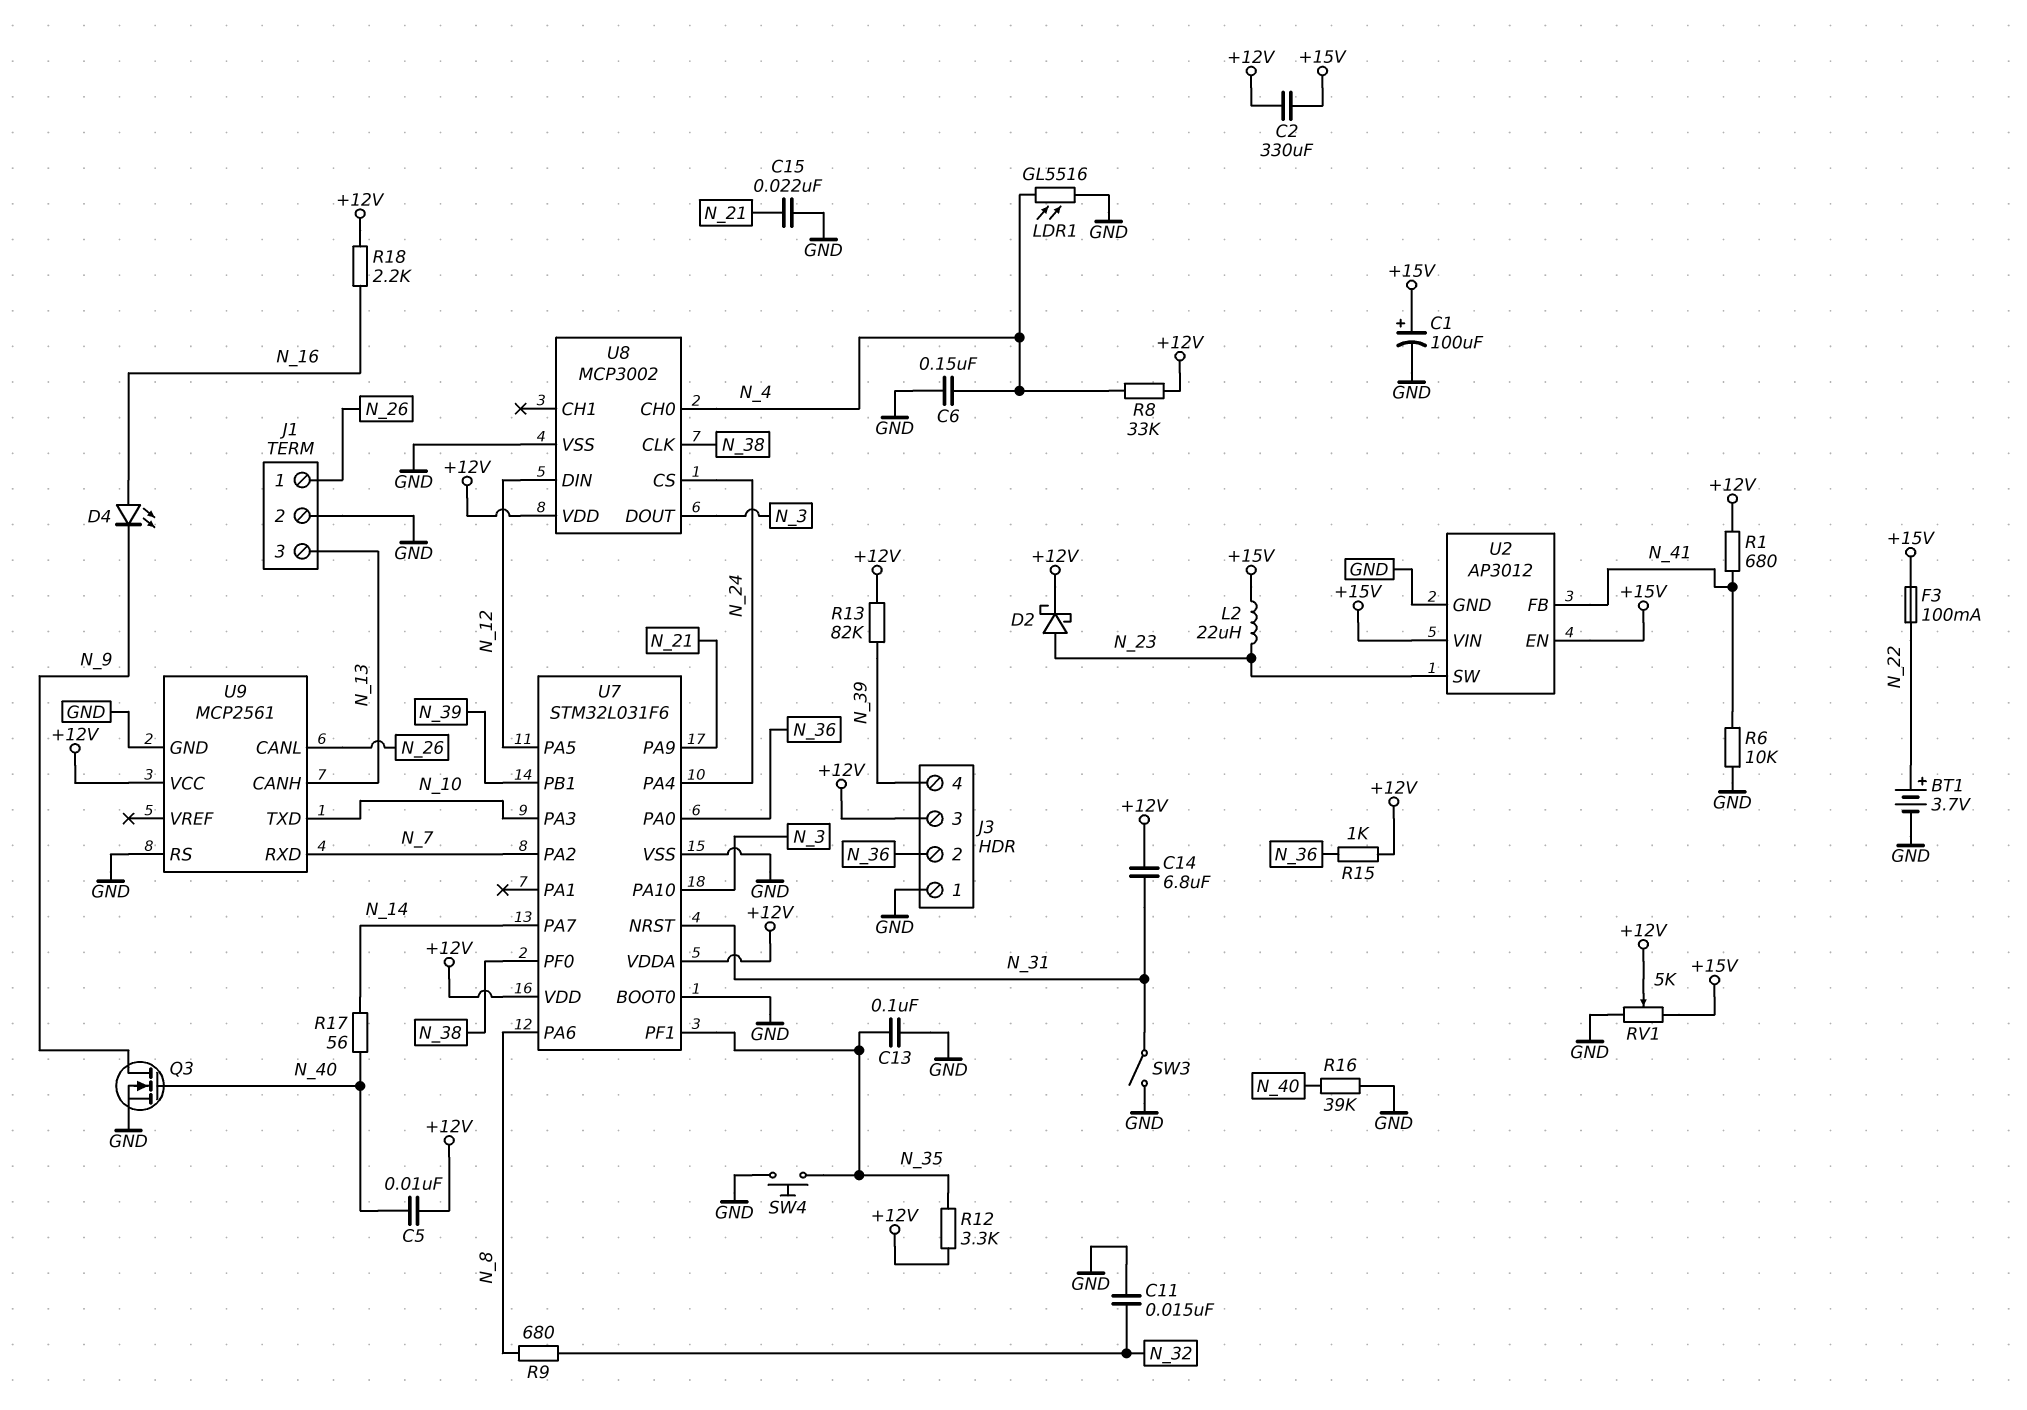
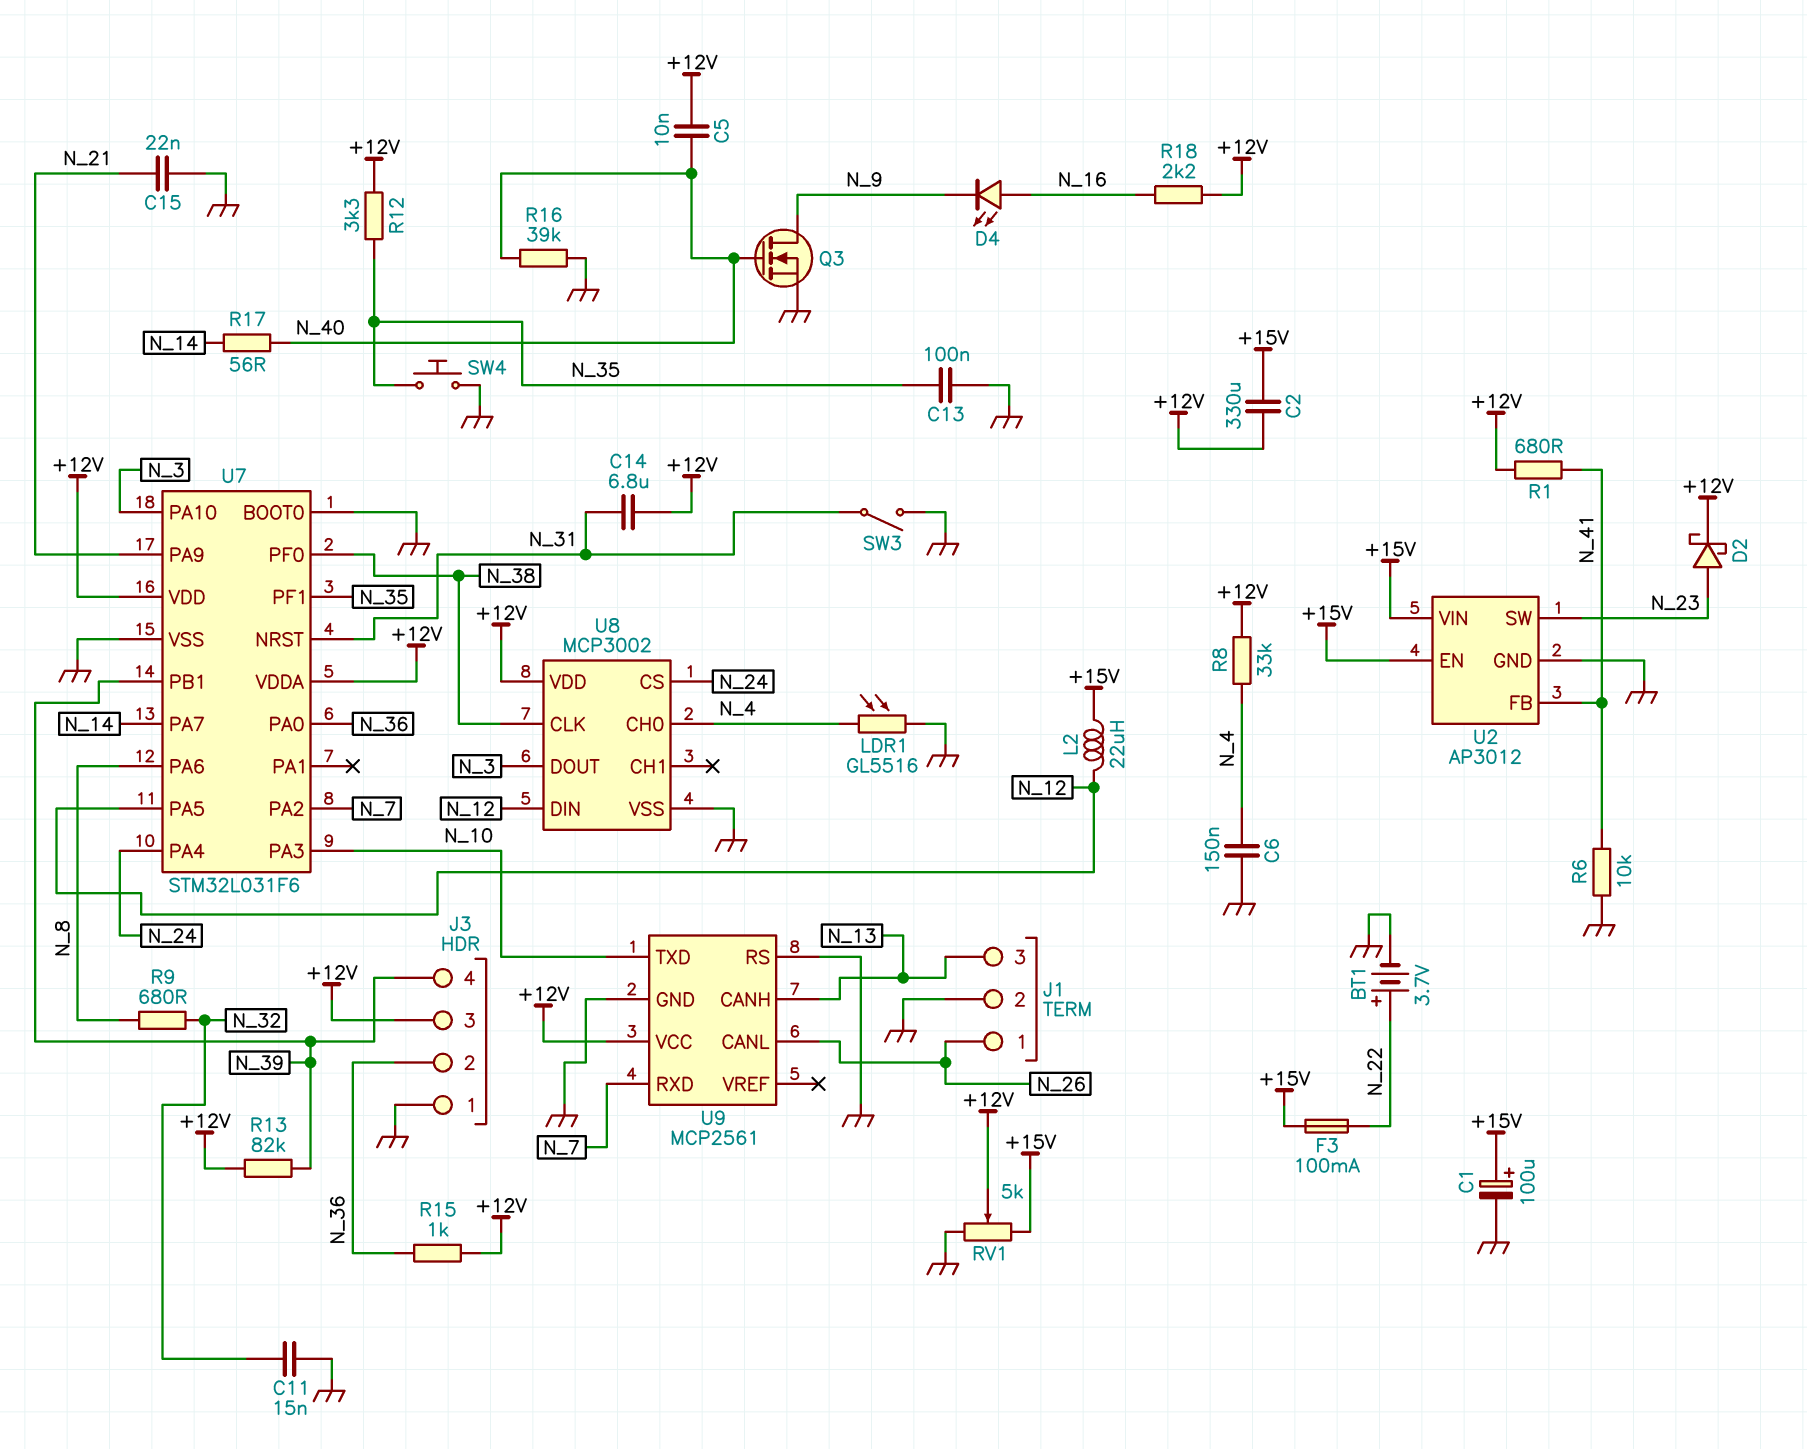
L2: 22uH (+15V, N_23) -> 22uH (+15V, N_12)

